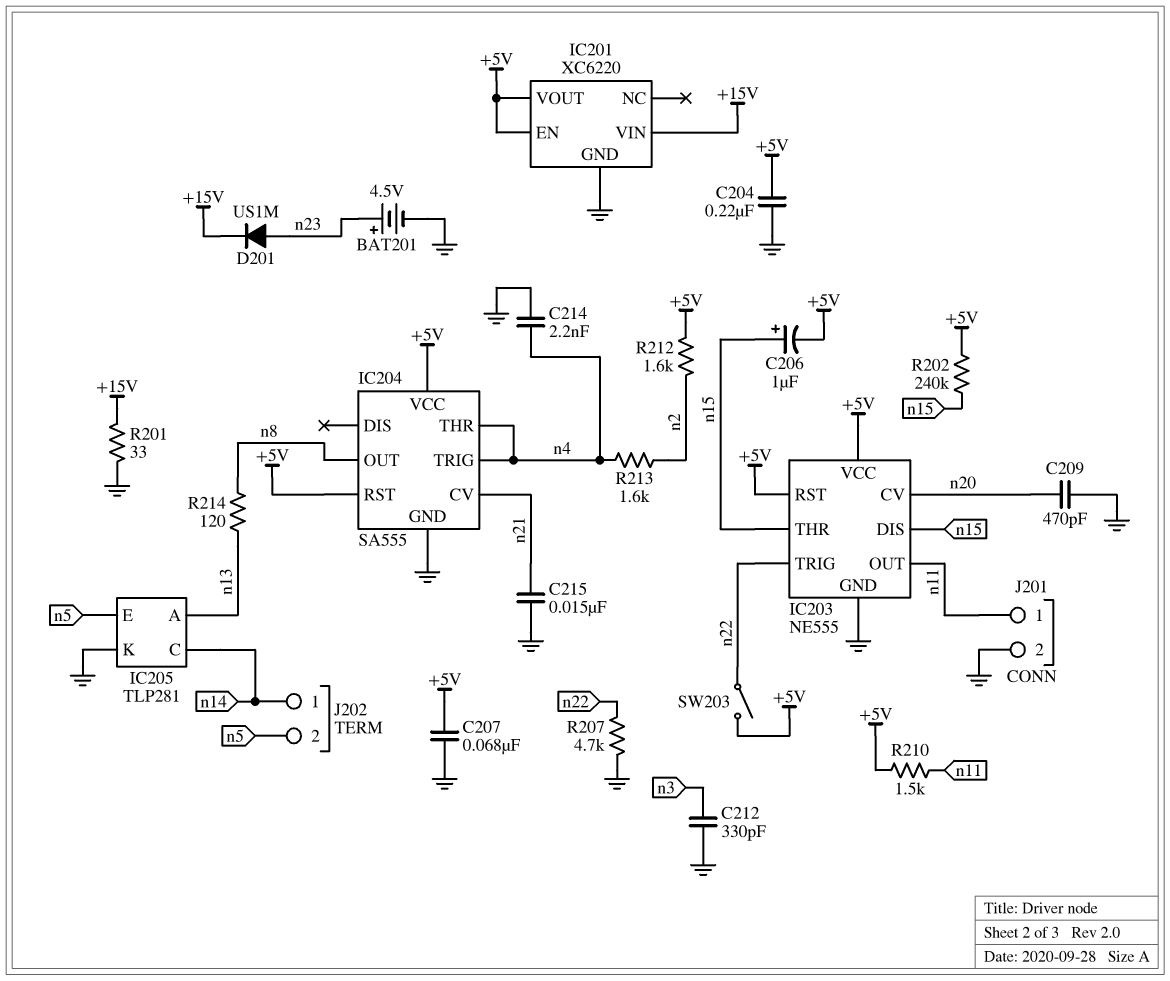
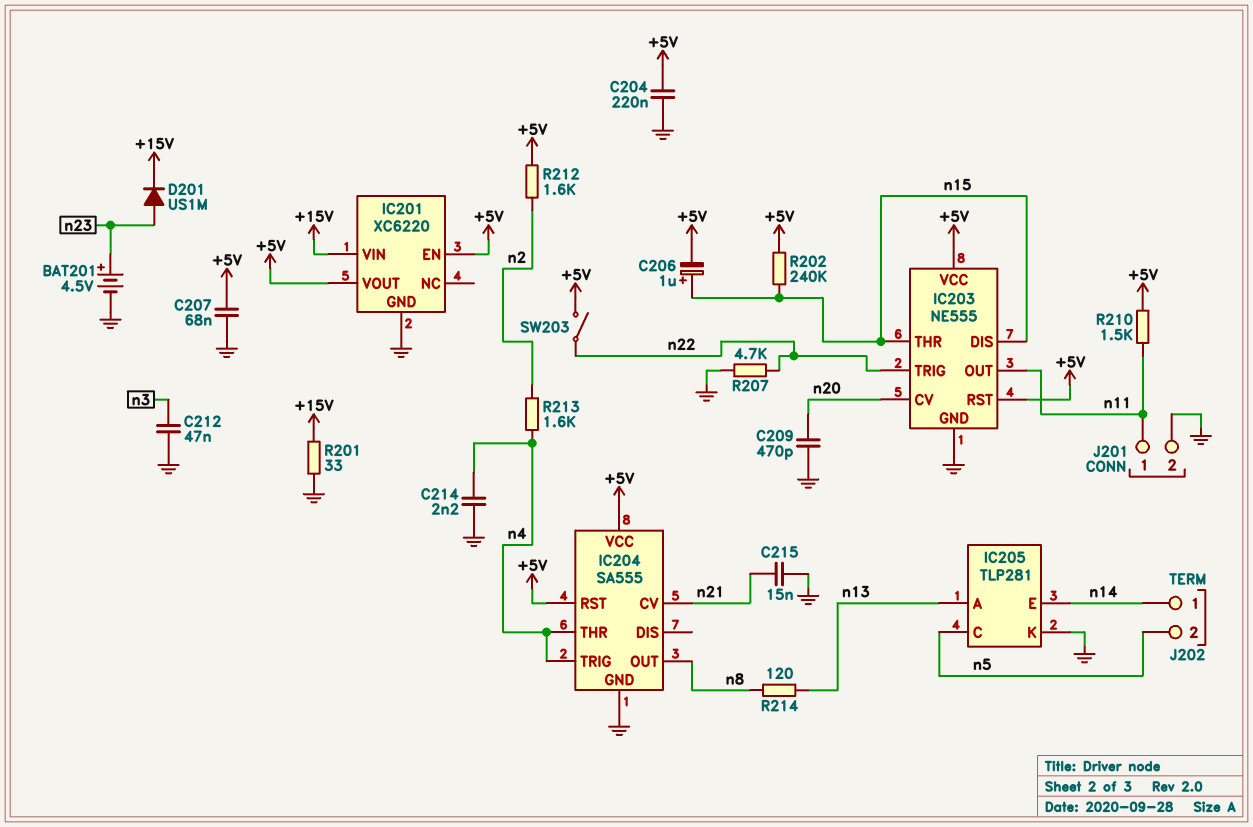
C212: 330pF (GND, n3) -> 47nF (GND, n3)
IC205 pin C: n14 -> n5
IC205 pin E: n5 -> n14

